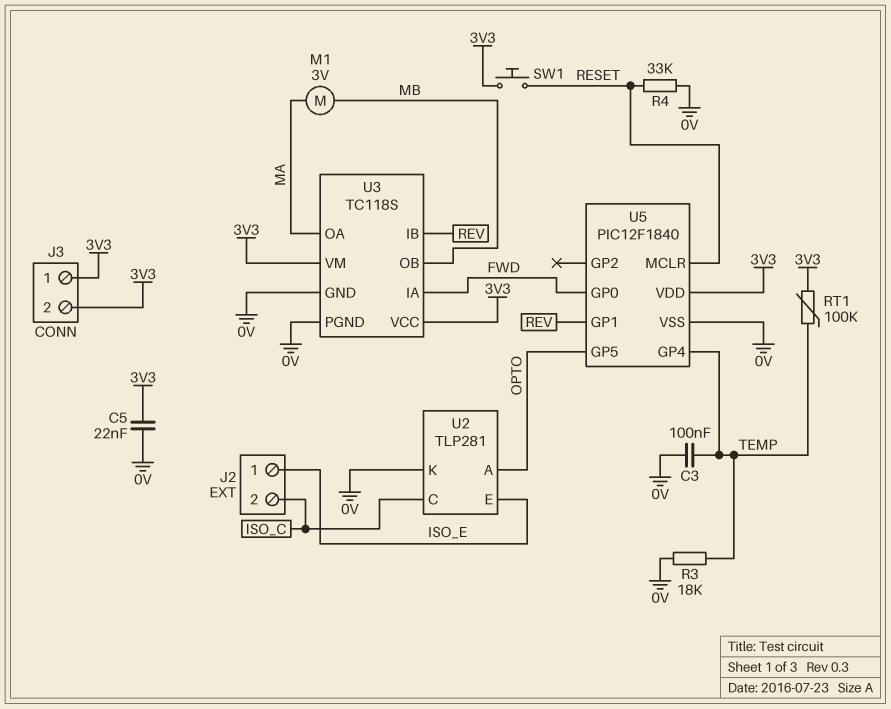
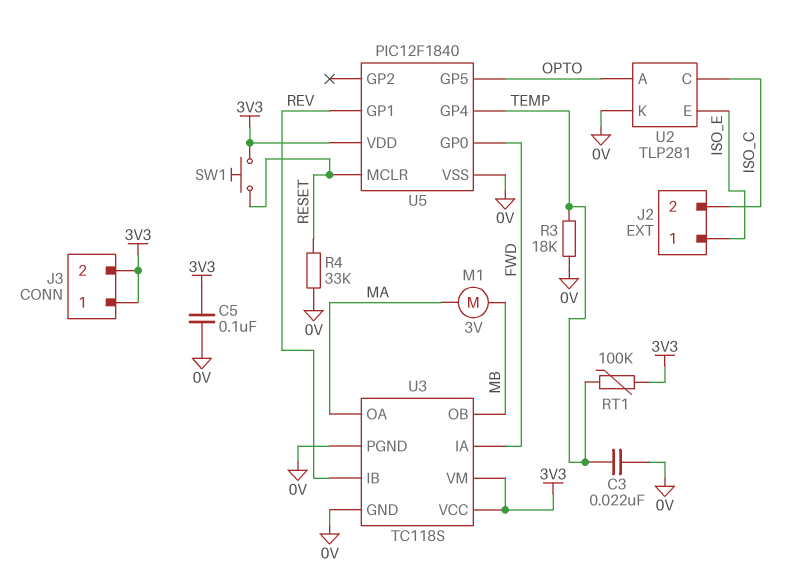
C3: 100nF (0V, TEMP) -> 22nF (0V, TEMP)
C5: 22nF (0V, 3V3) -> 100nF (0V, 3V3)

